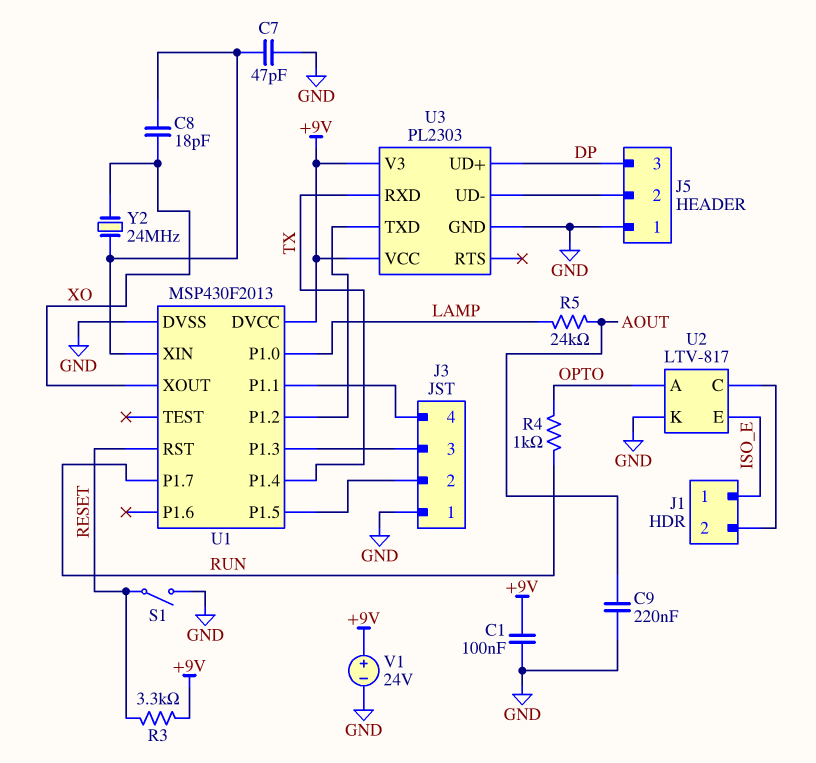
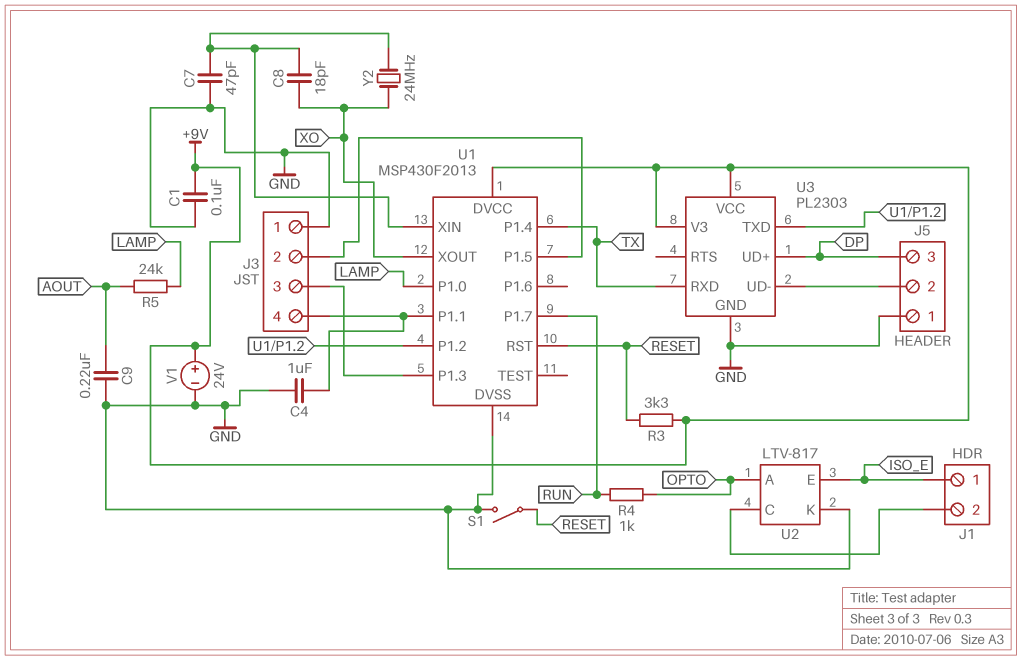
C4: none -> 1uF (GND, J3/4)

